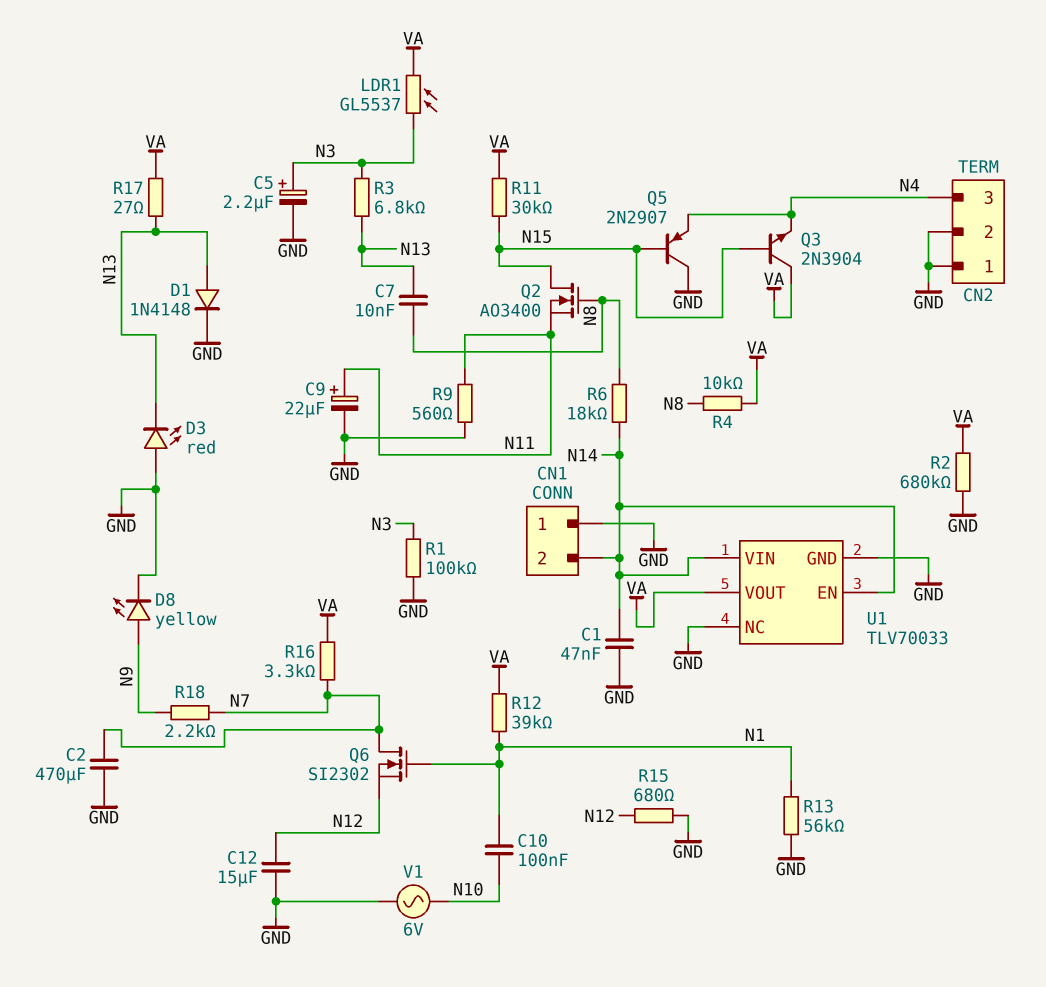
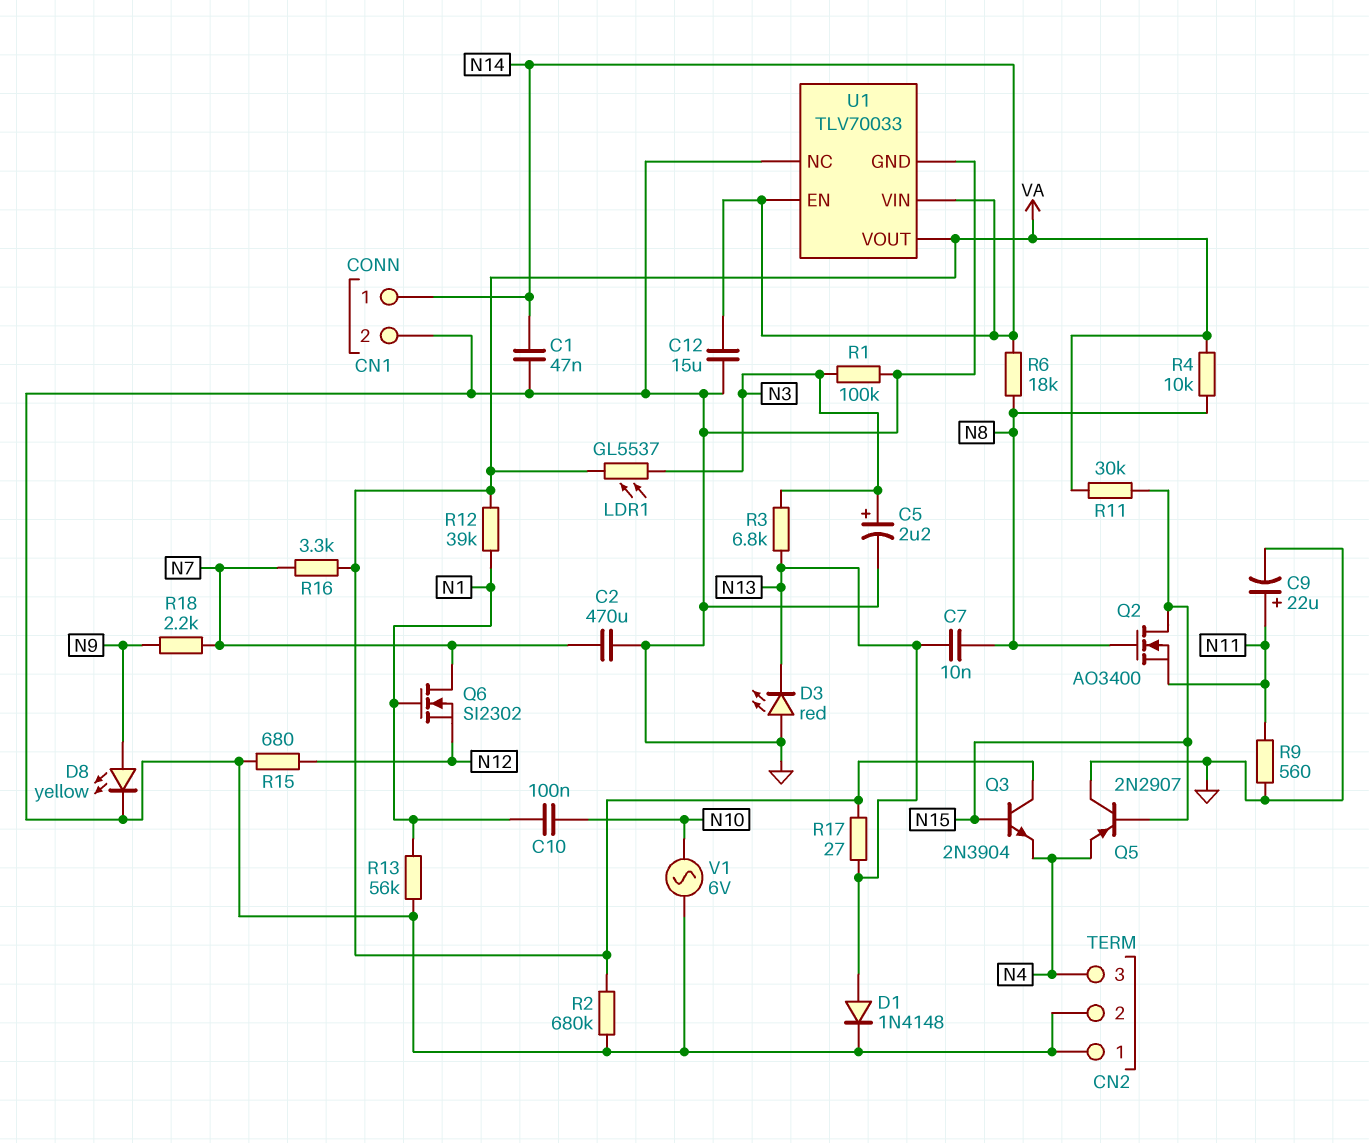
C12: 15uF (GND, N12) -> 15uF (GND, N14)
CN1 pin 1: GND -> N14
CN1 pin 2: N14 -> GND

